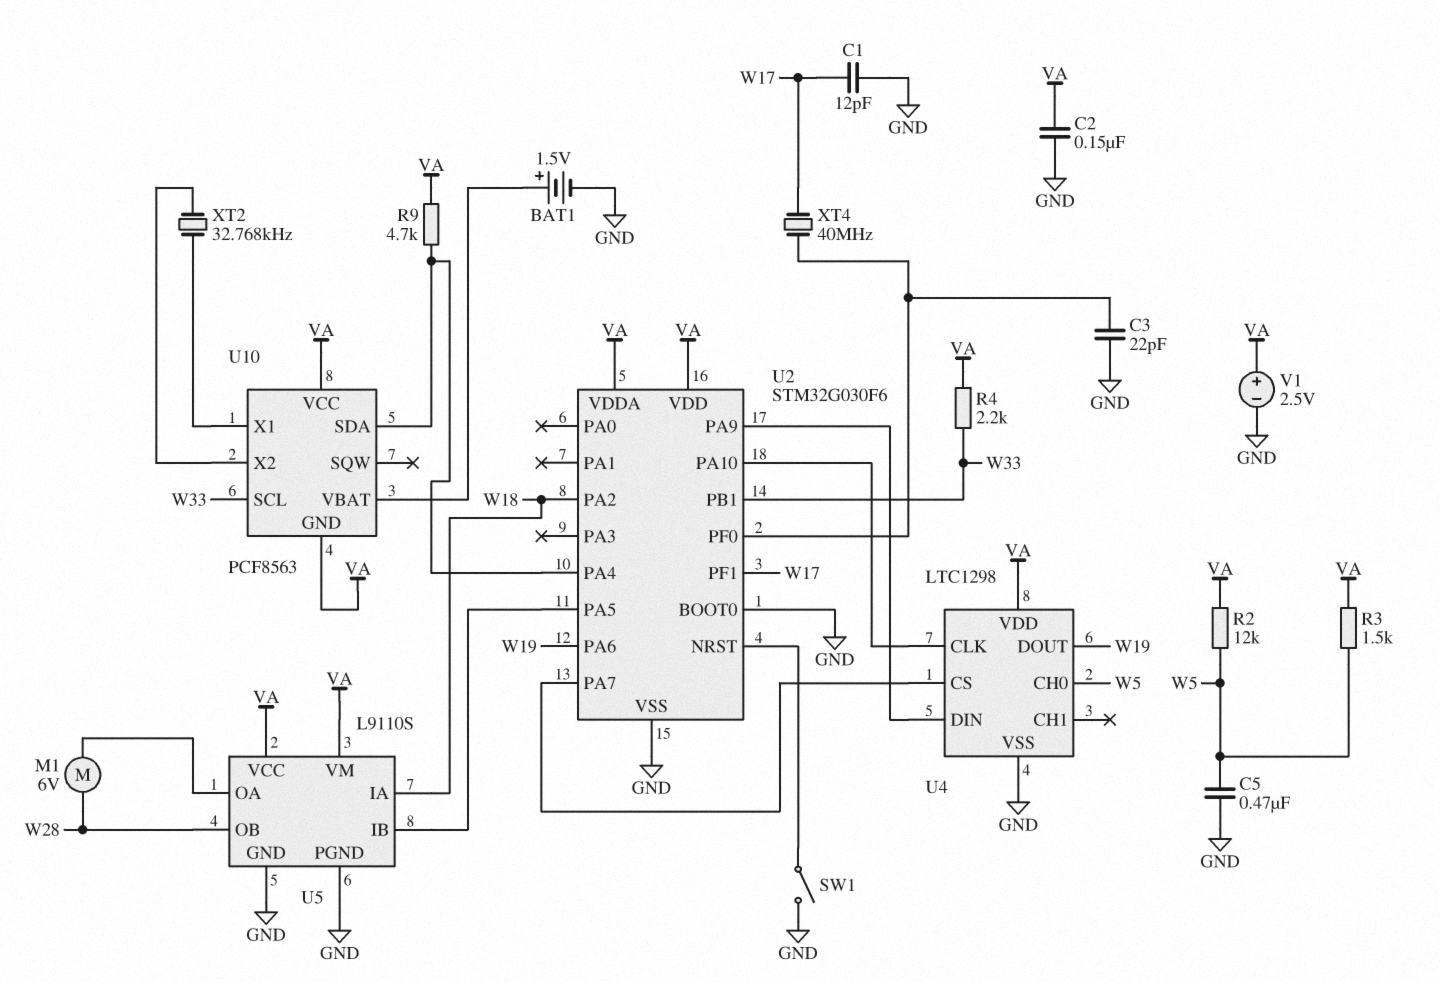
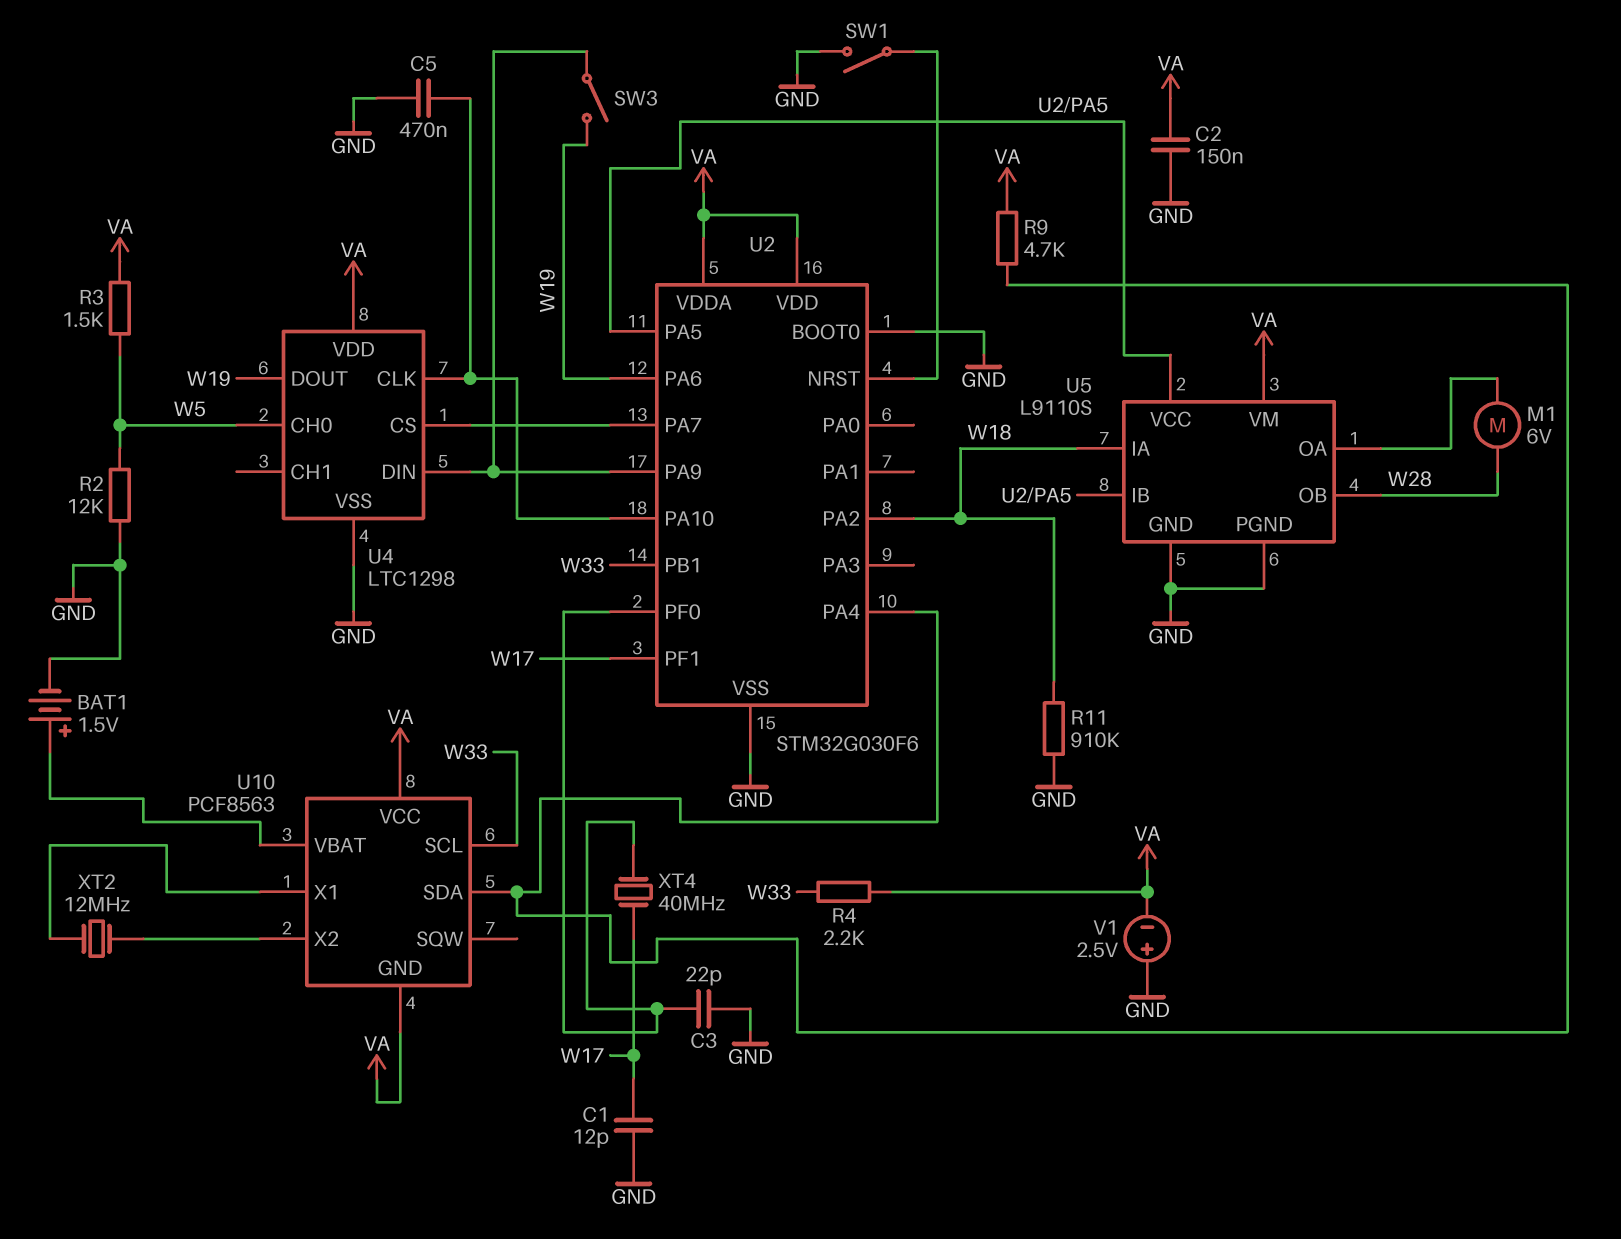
C5: 470nF (GND, W5) -> 470nF (GND, U2/PA10)
R2: 12k (VA, W5) -> 12k (GND, W5)
R11: none -> 910k (GND, W18)
SW3: none -> switch (U2/PA9, W19)
U5 pin VCC: VA -> U2/PA5
V1: 2.5V (plus VA, minus GND) -> 2.5V (plus GND, minus VA)
XT2: 32.768kHz (U10/X1, U10/X2) -> 12MHz (U10/X1, U10/X2)

